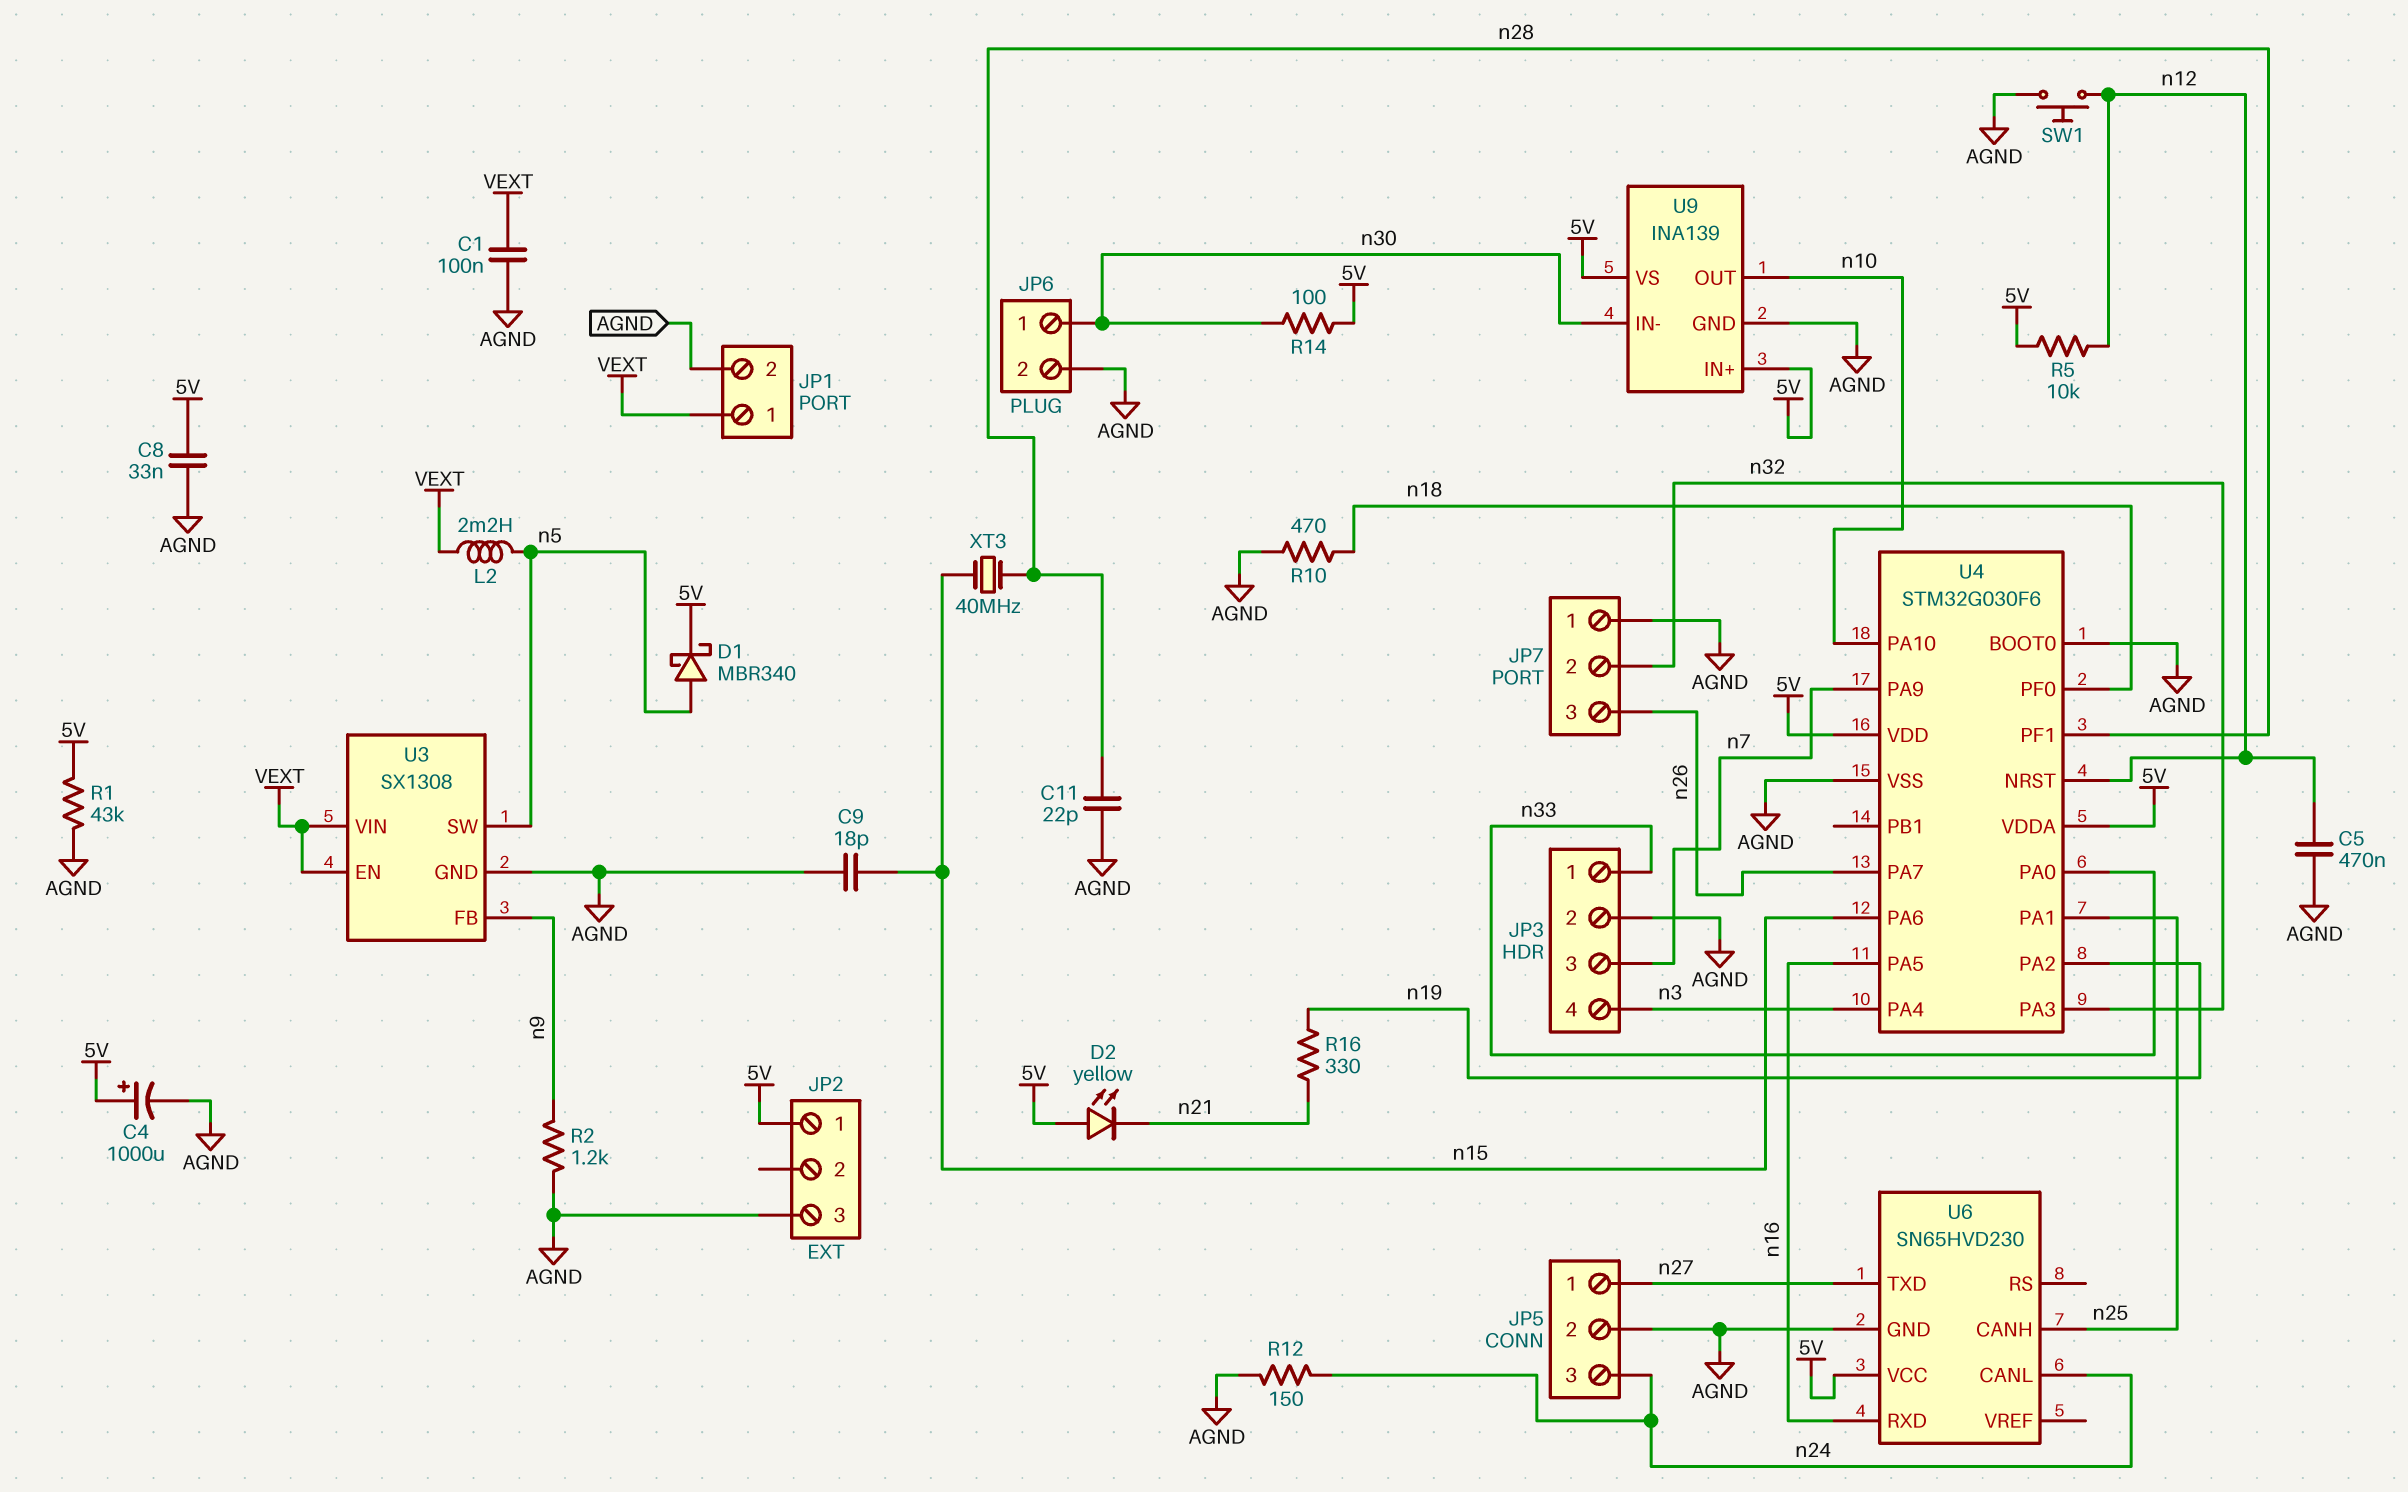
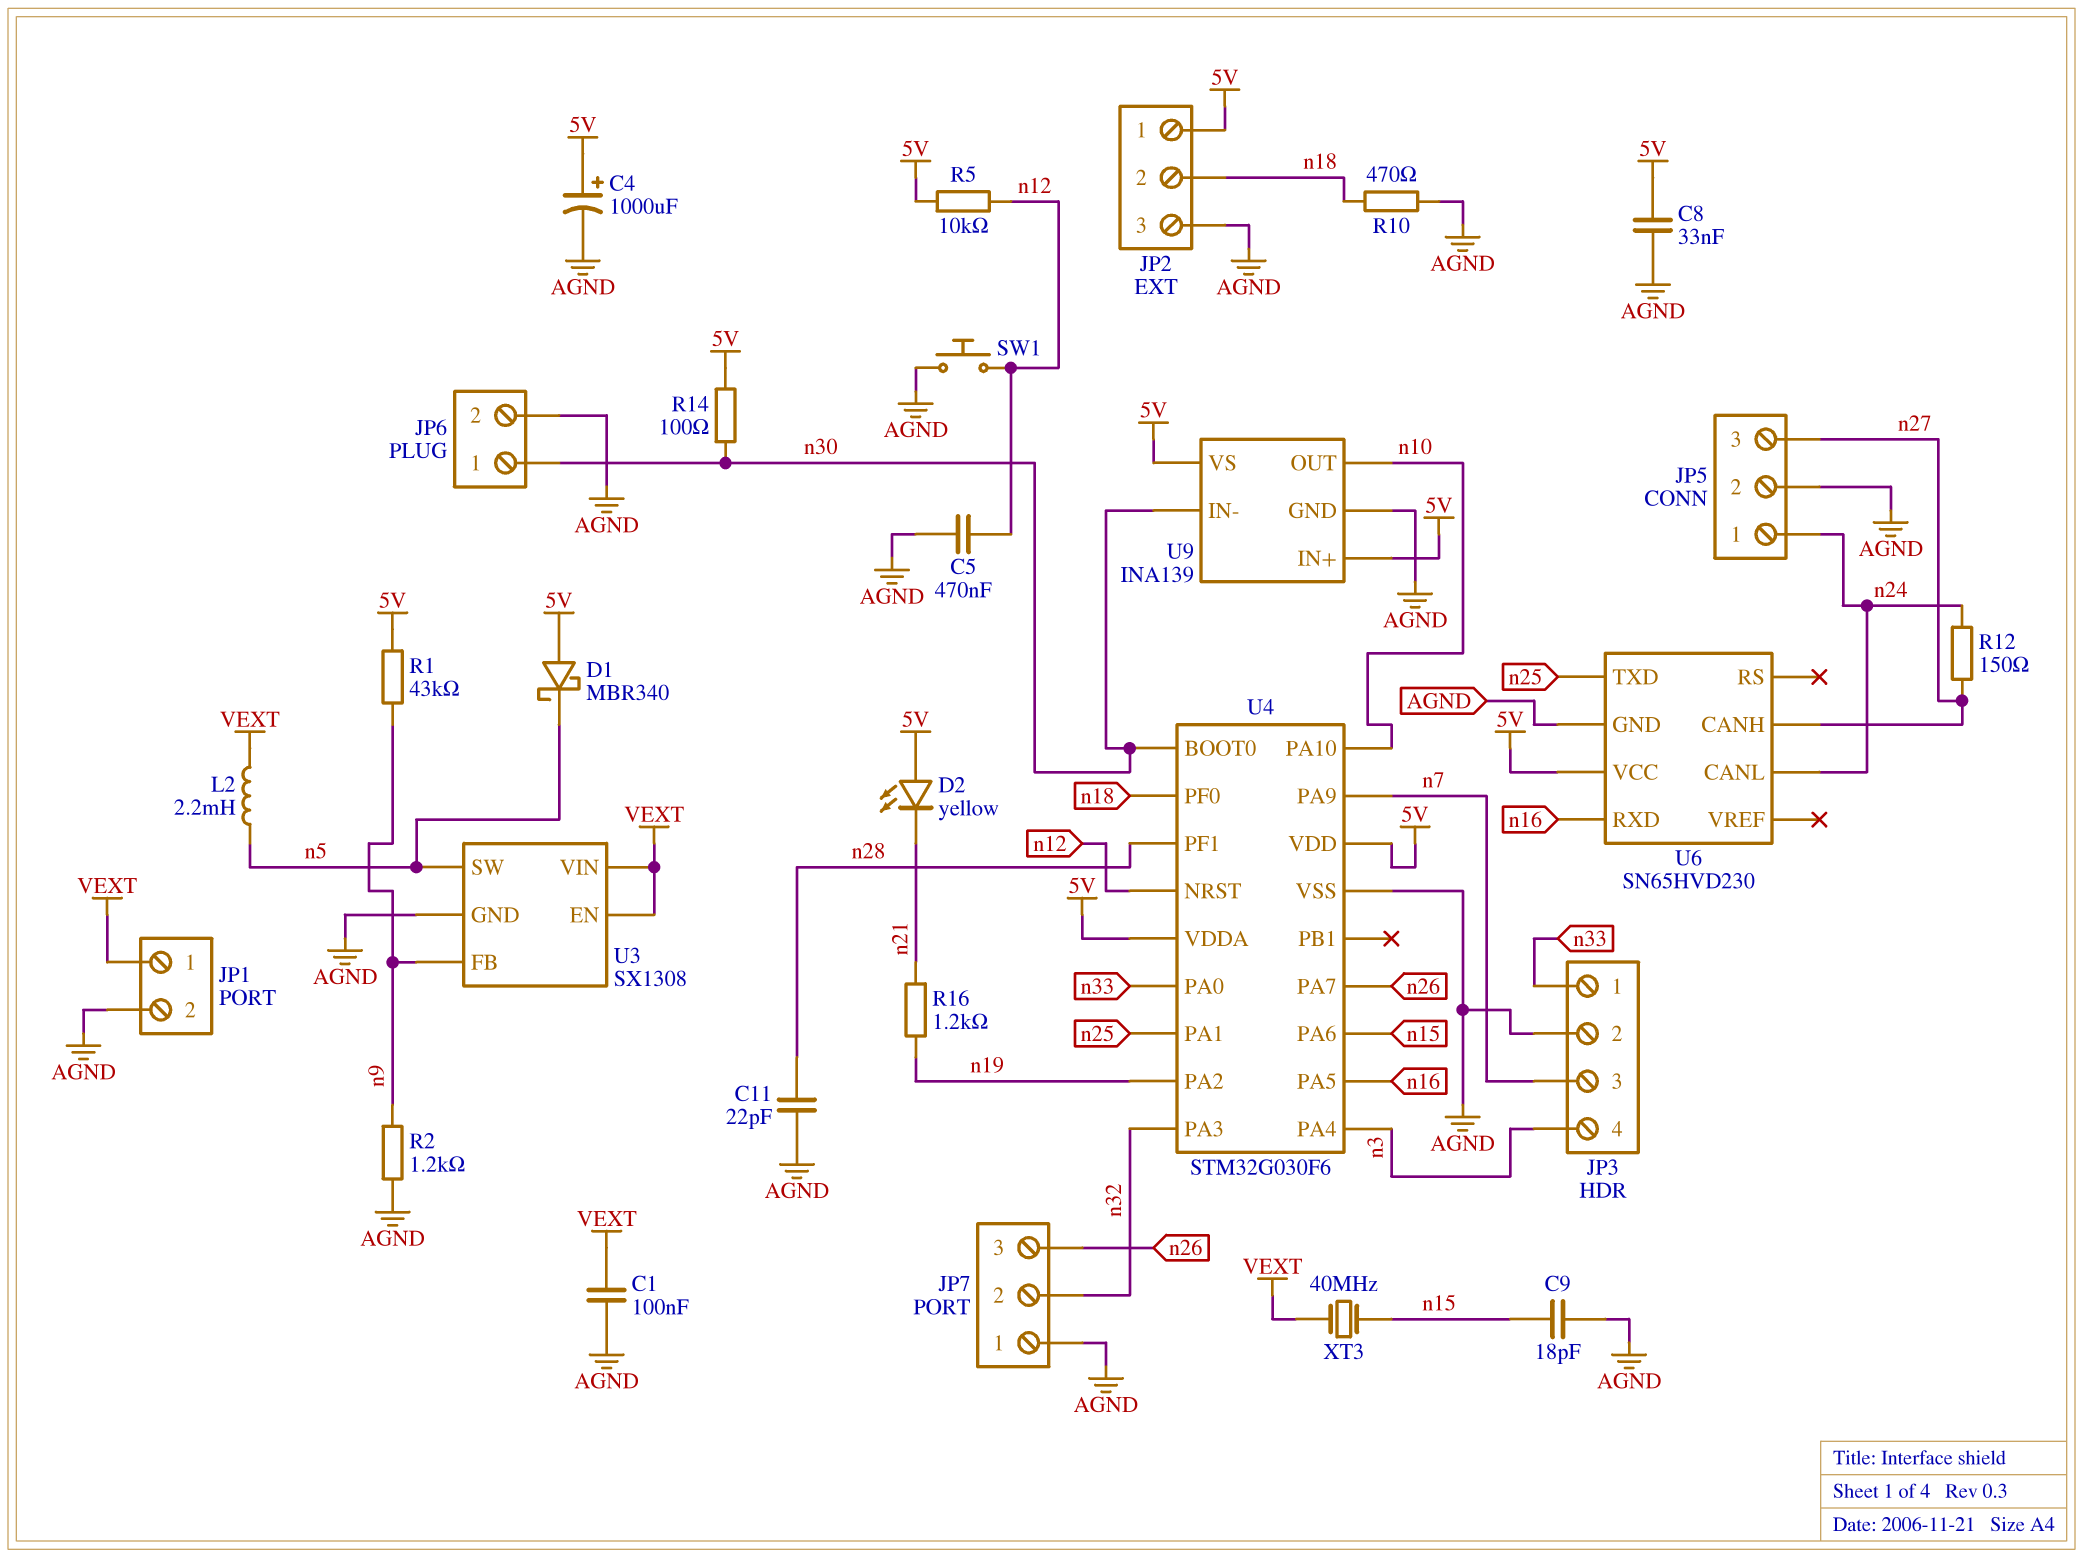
D1: schottky MBR340 (A n5, K 5V) -> schottky MBR340 (A 5V, K n5)
JP2 pin 2: none -> n18
JP5 pin 1: n27 -> n24
JP5 pin 3: n24 -> n27
R1: 43k (5V, AGND) -> 43k (5V, n9)
R12: 150 (AGND, n24) -> 150 (n24, n27)
R16: 330 (n19, n21) -> 1.2k (n19, n21)
U4 pin BOOT0: AGND -> n30
U6 pin CANH: n25 -> n27
U6 pin TXD: n27 -> n25
XT3: 40MHz (n15, n28) -> 40MHz (VEXT, n15)

